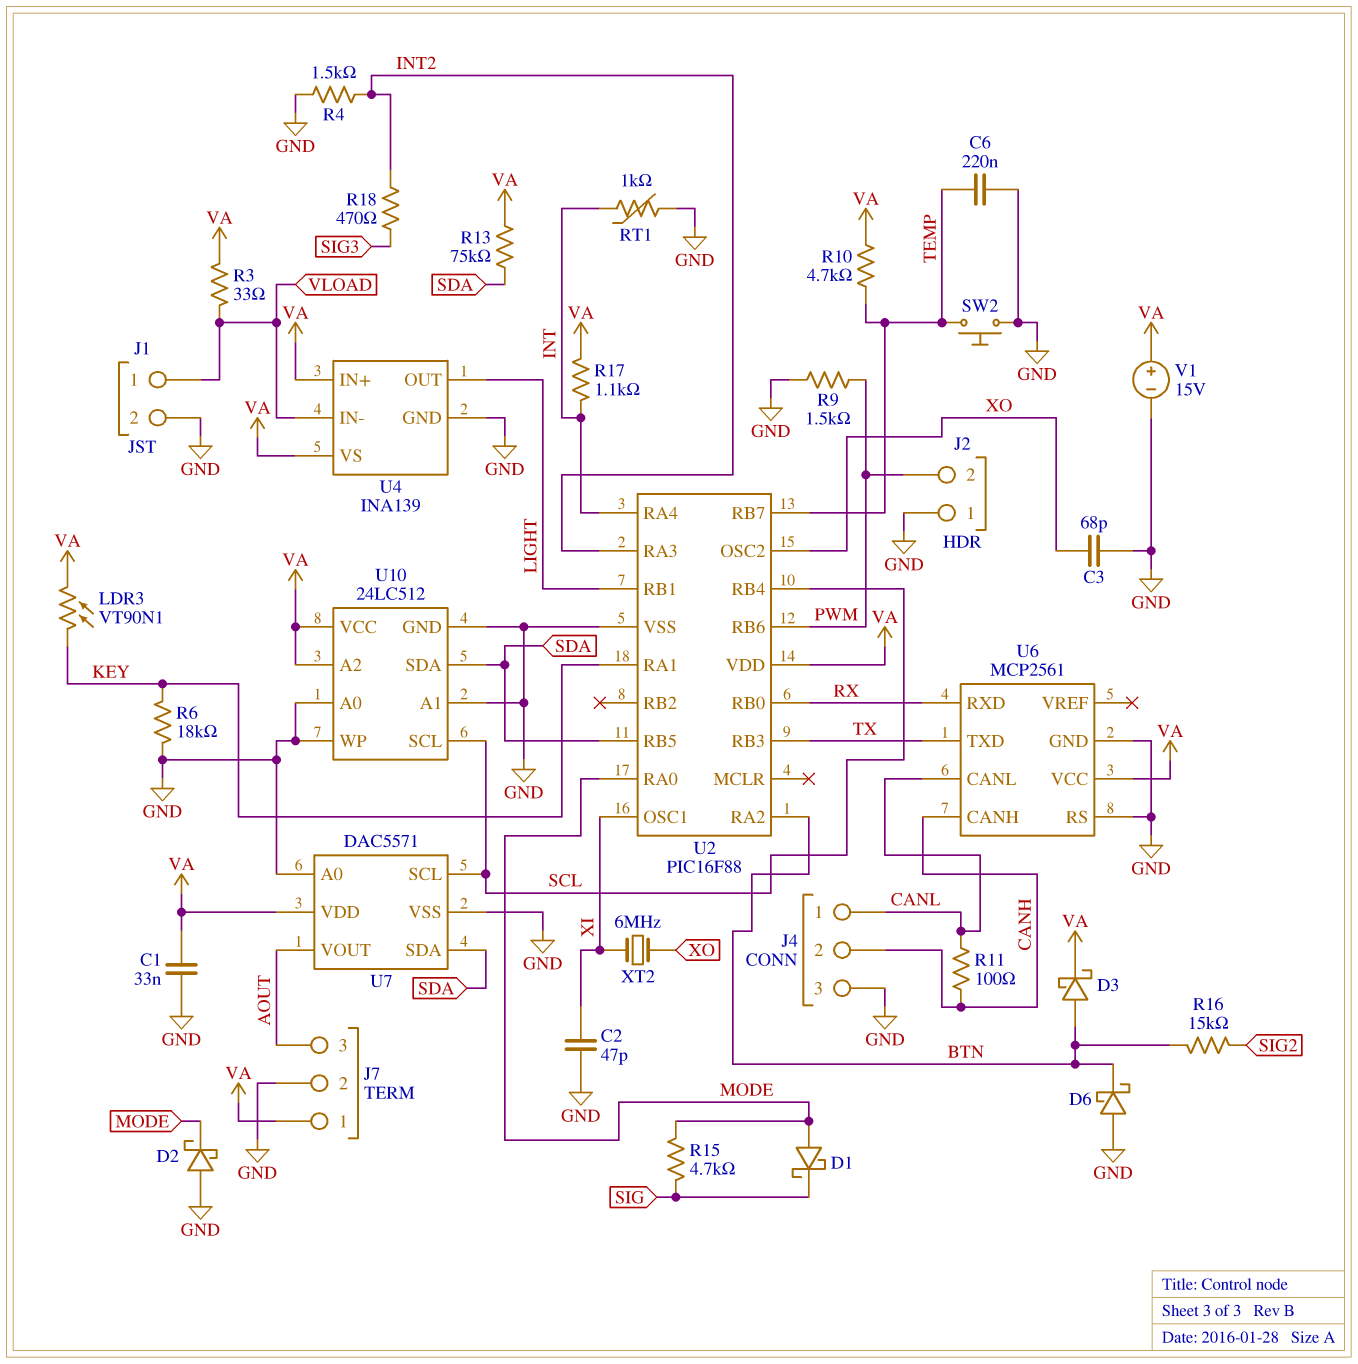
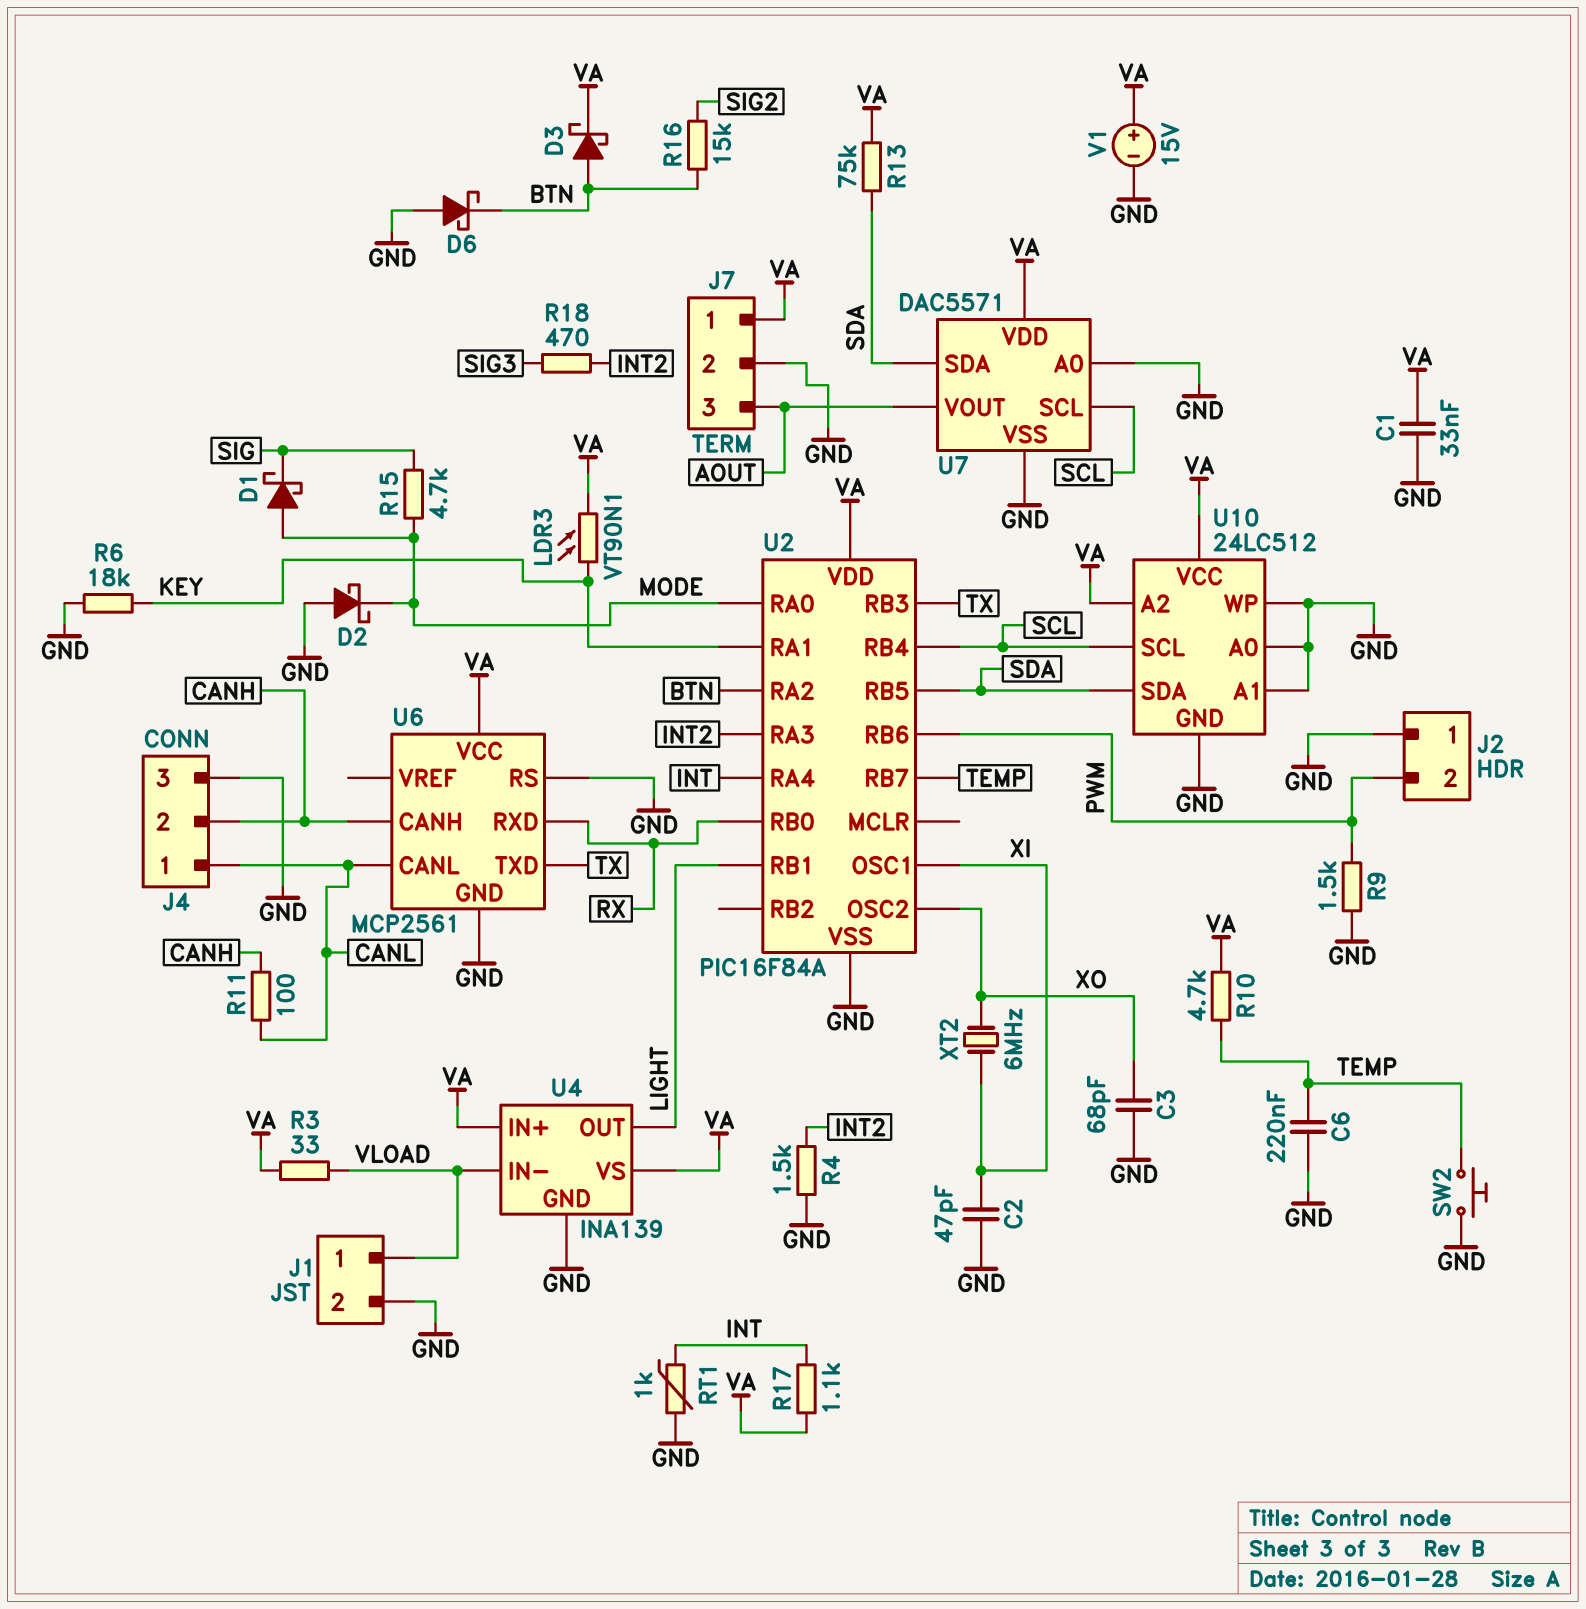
U2: PIC16F88 -> PIC16F84A

